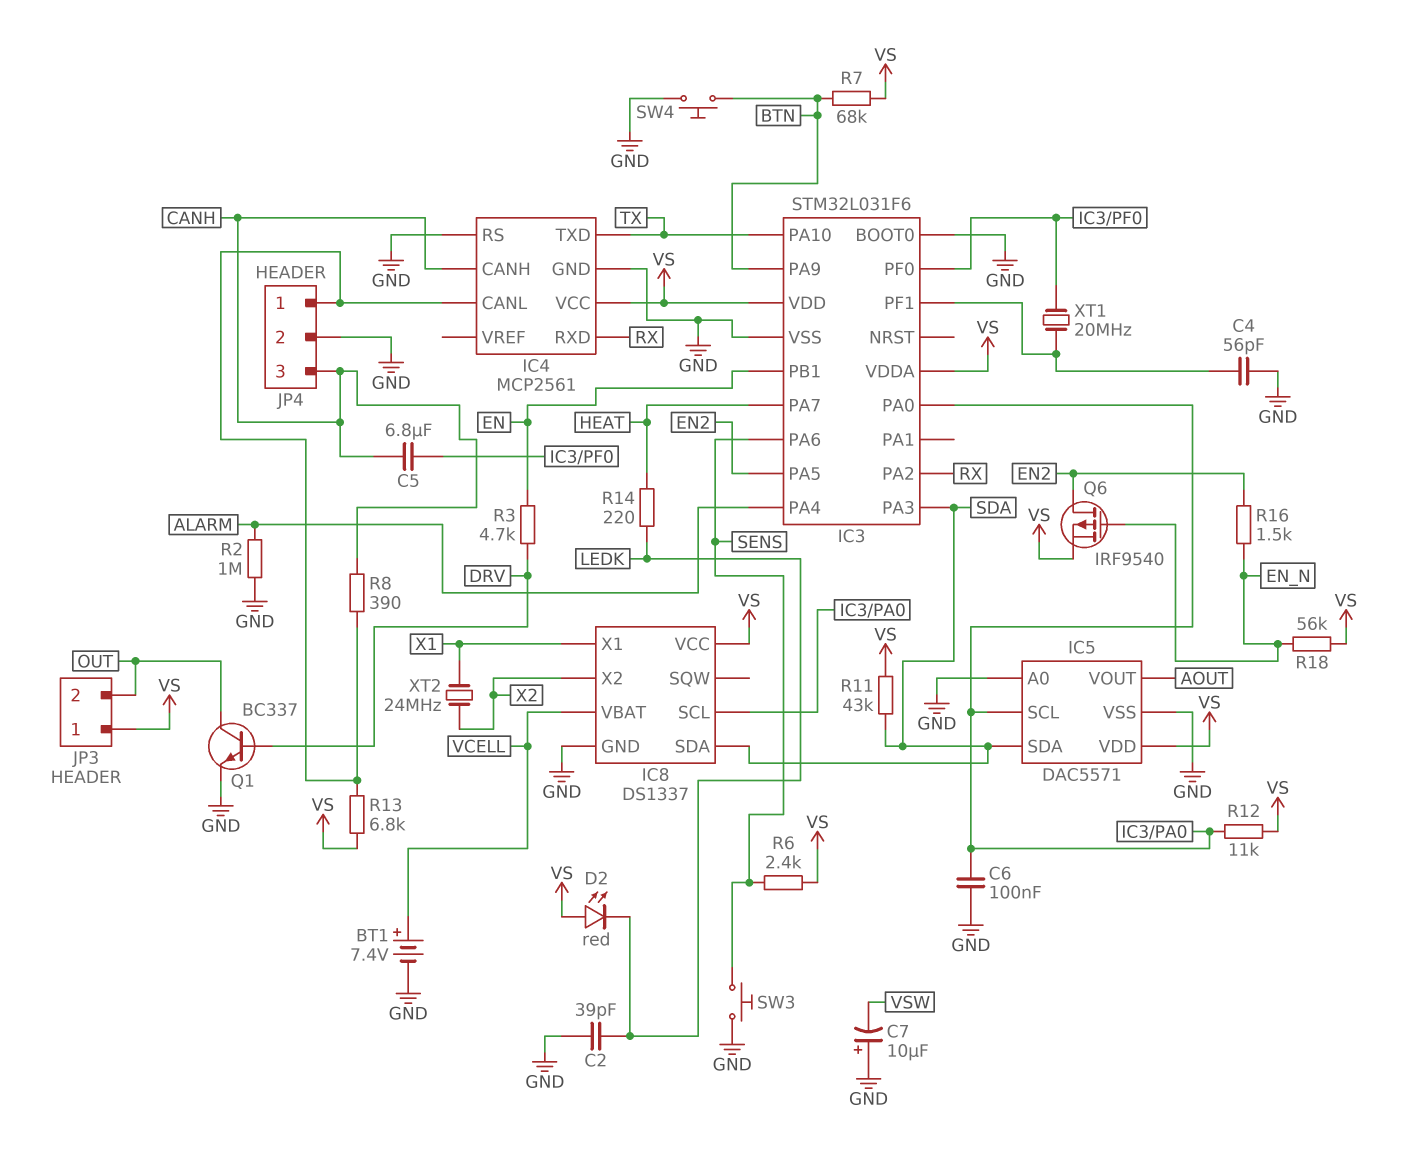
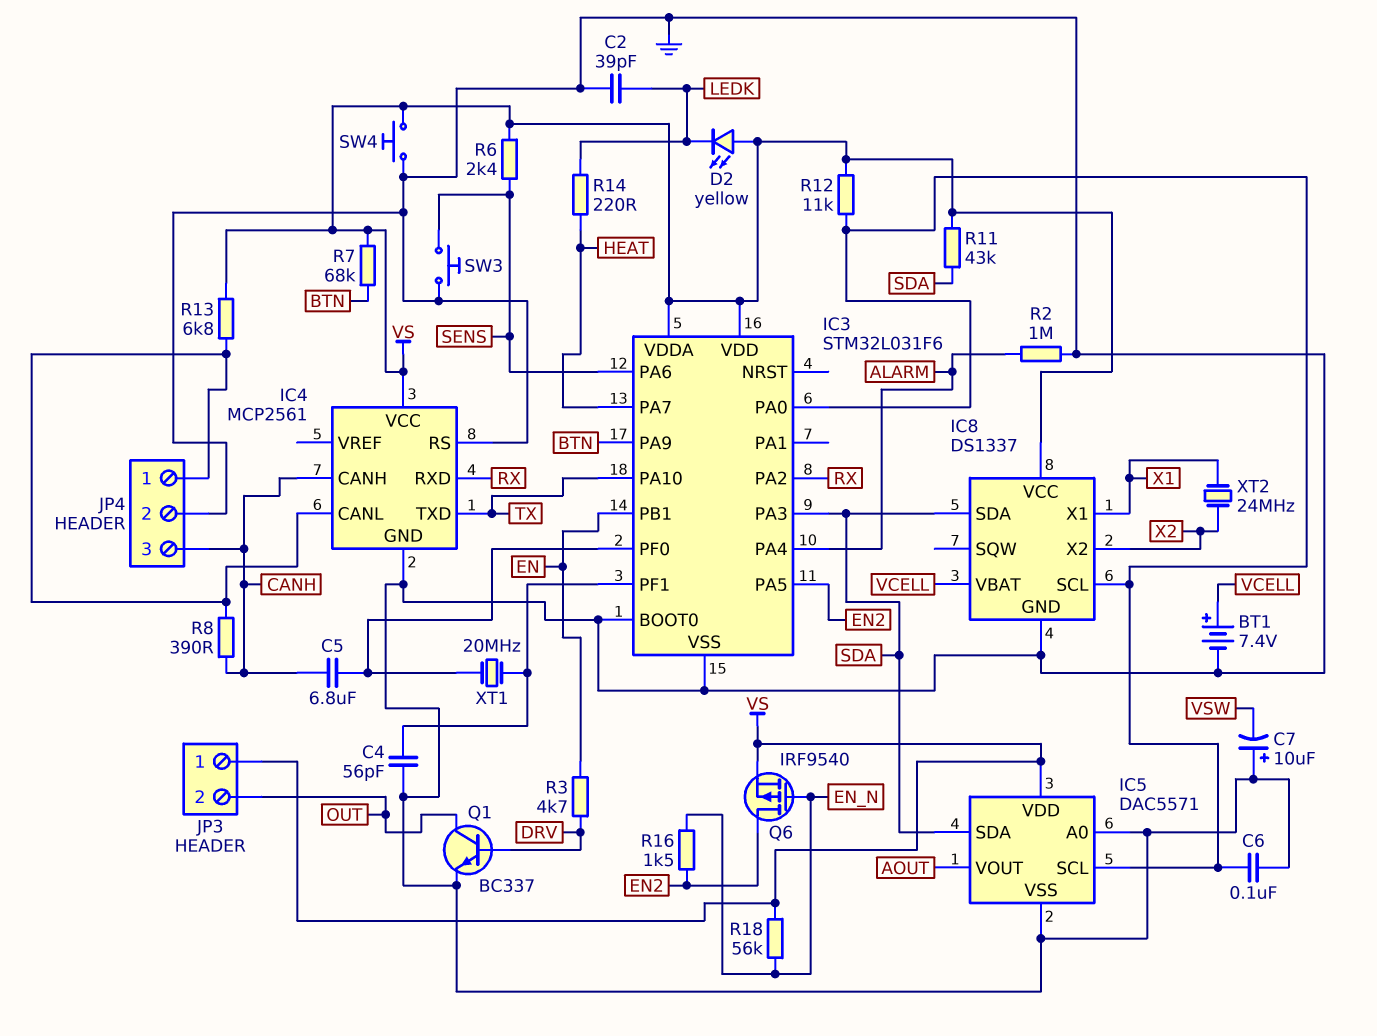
D2: LED red (A VS, K LEDK) -> LED yellow (A VS, K LEDK)
SW4: button (BTN, GND) -> button (GND, VS)

